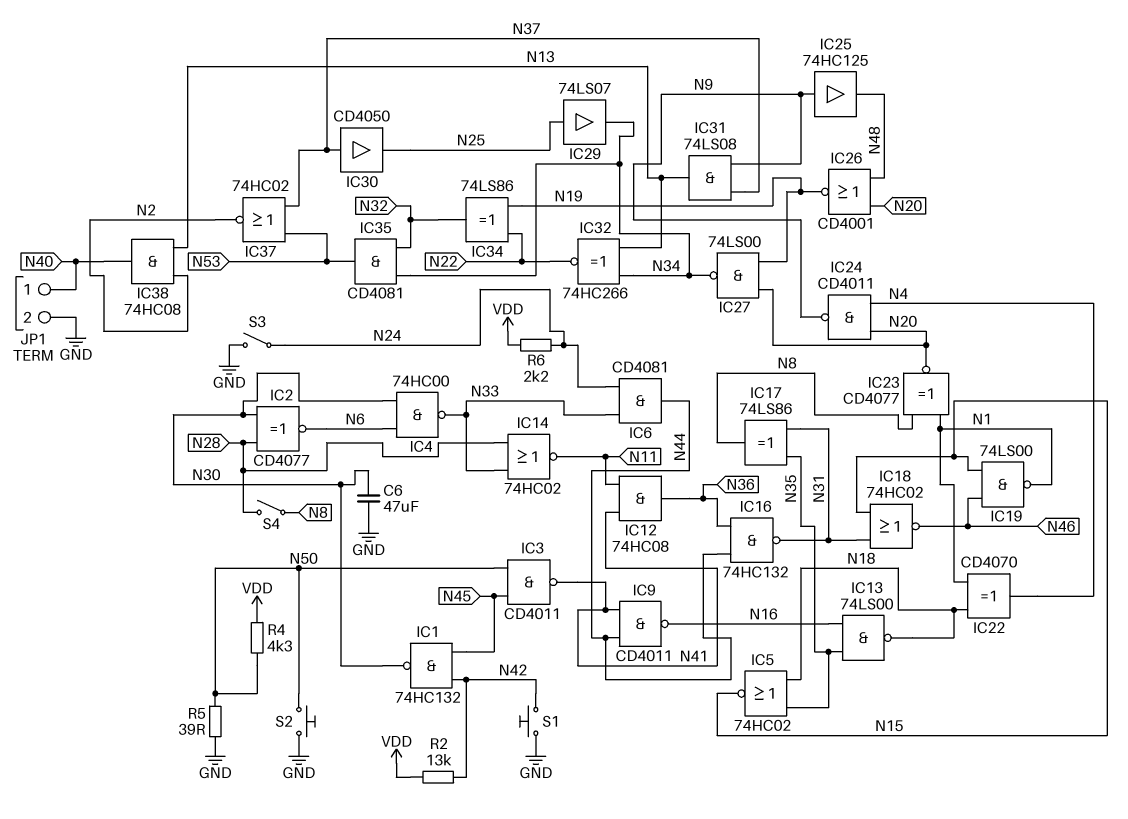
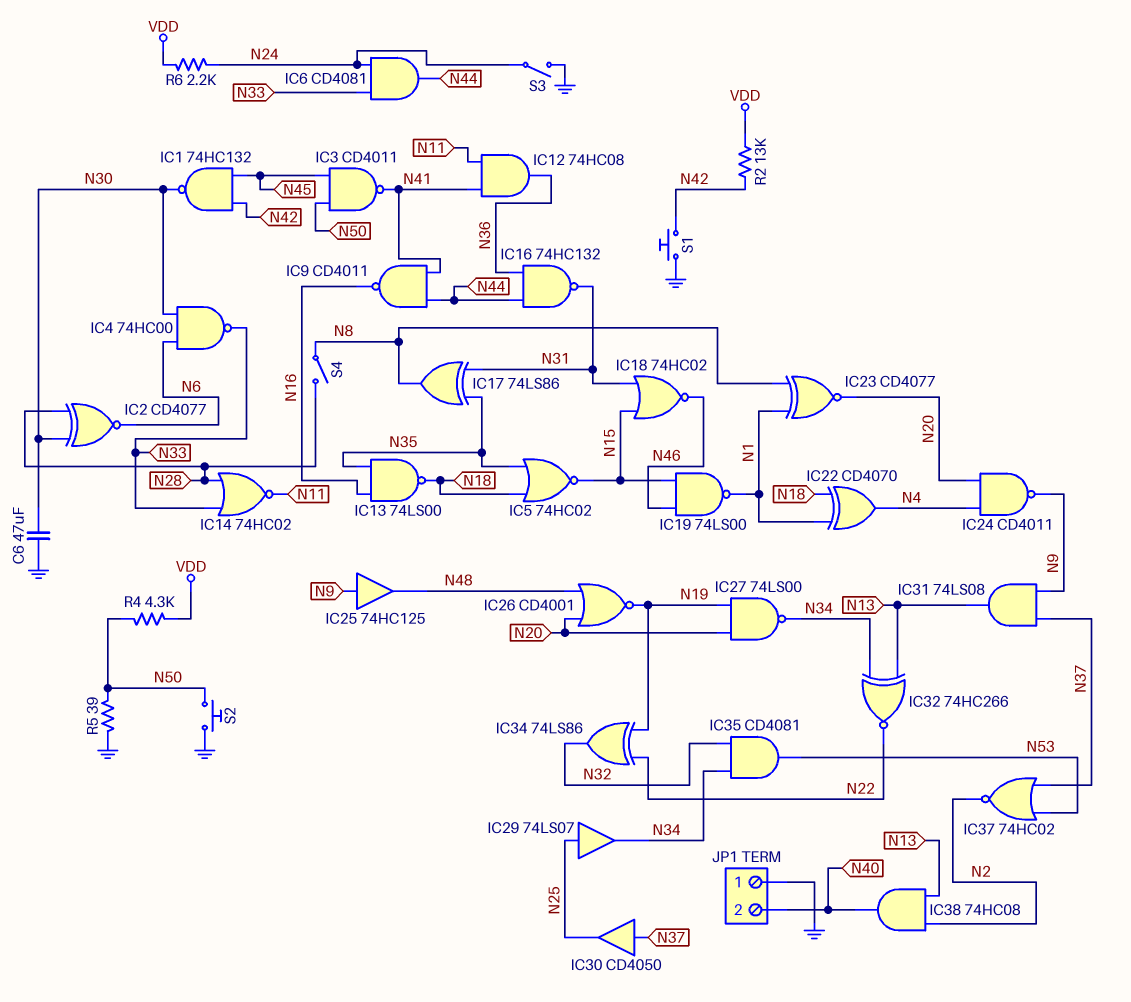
JP1 pin 1: N40 -> GND
JP1 pin 2: GND -> N40

